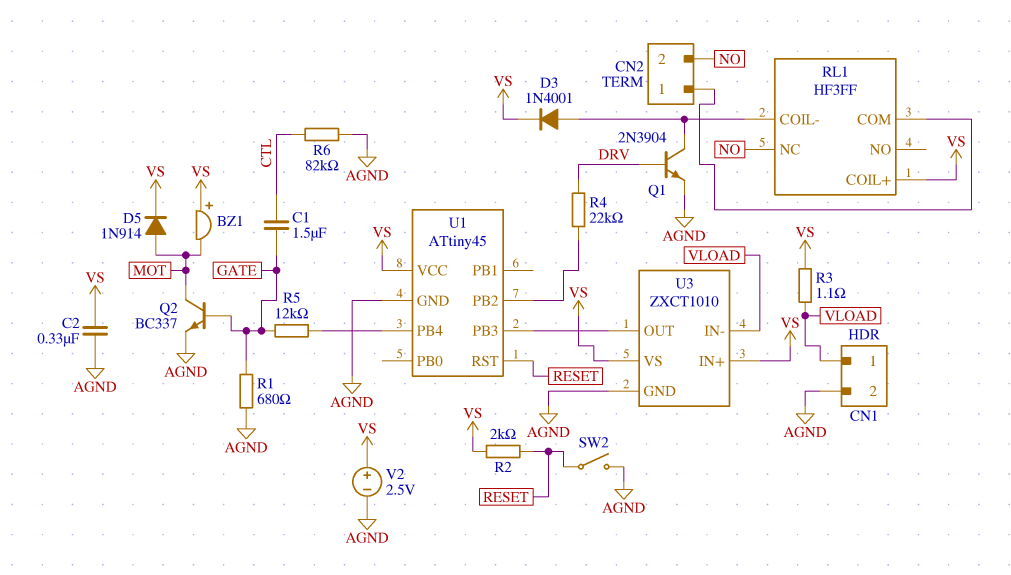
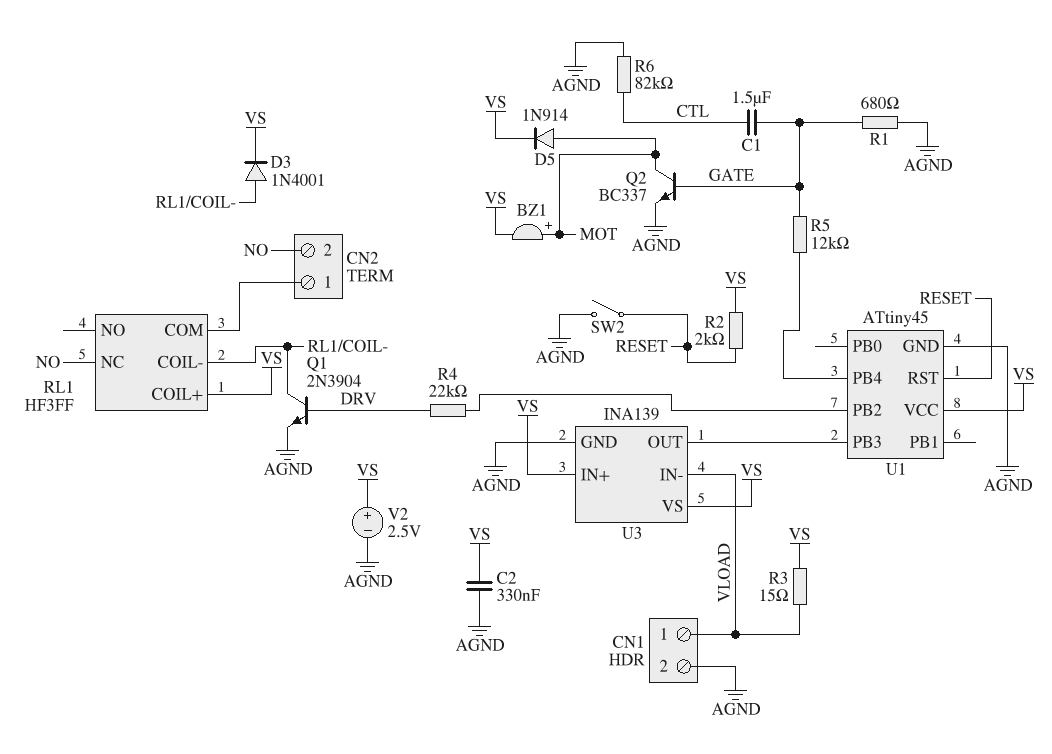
BZ1: buzzer (plus VS, minus MOT) -> buzzer (plus MOT, minus VS)
R3: 1.1 (VLOAD, VS) -> 15 (VLOAD, VS)
U3: ZXCT1010 -> INA139

